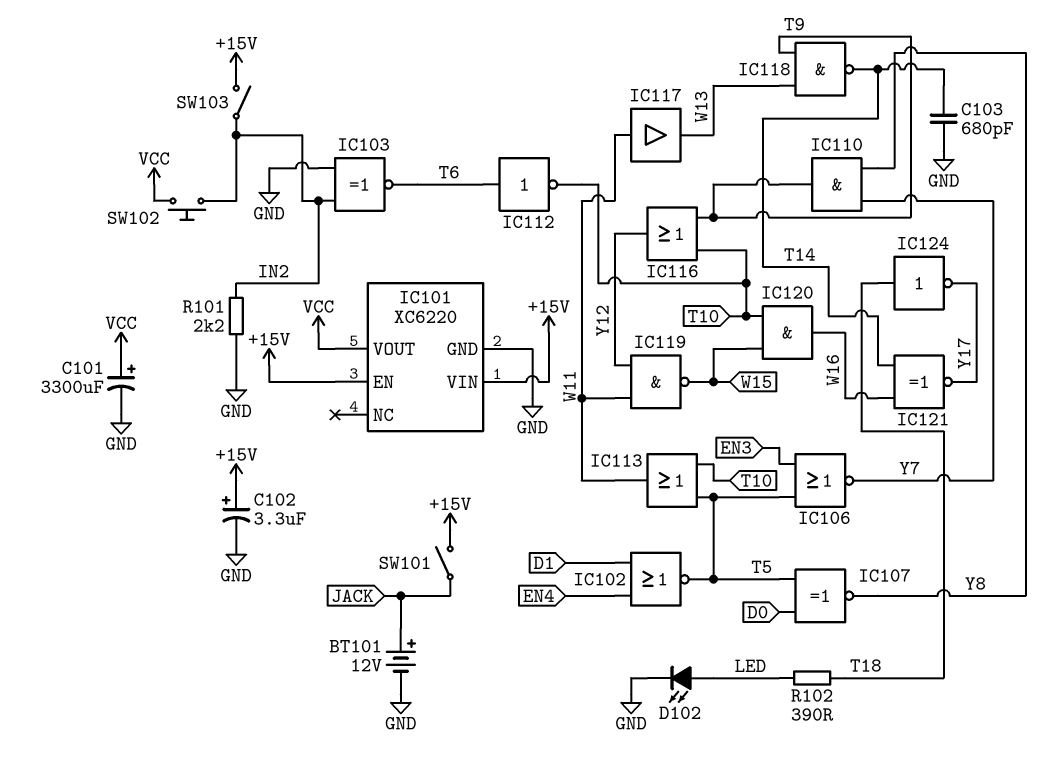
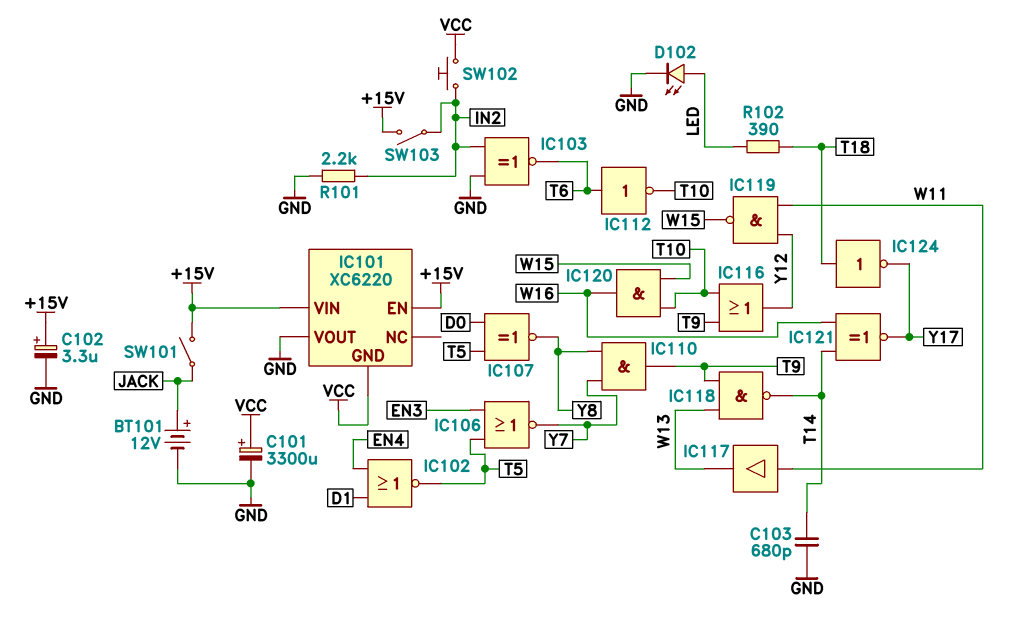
IC101 pin GND: GND -> VCC
IC101 pin VOUT: VCC -> GND
IC113: OR (in T5, in T10, out W11) -> none

